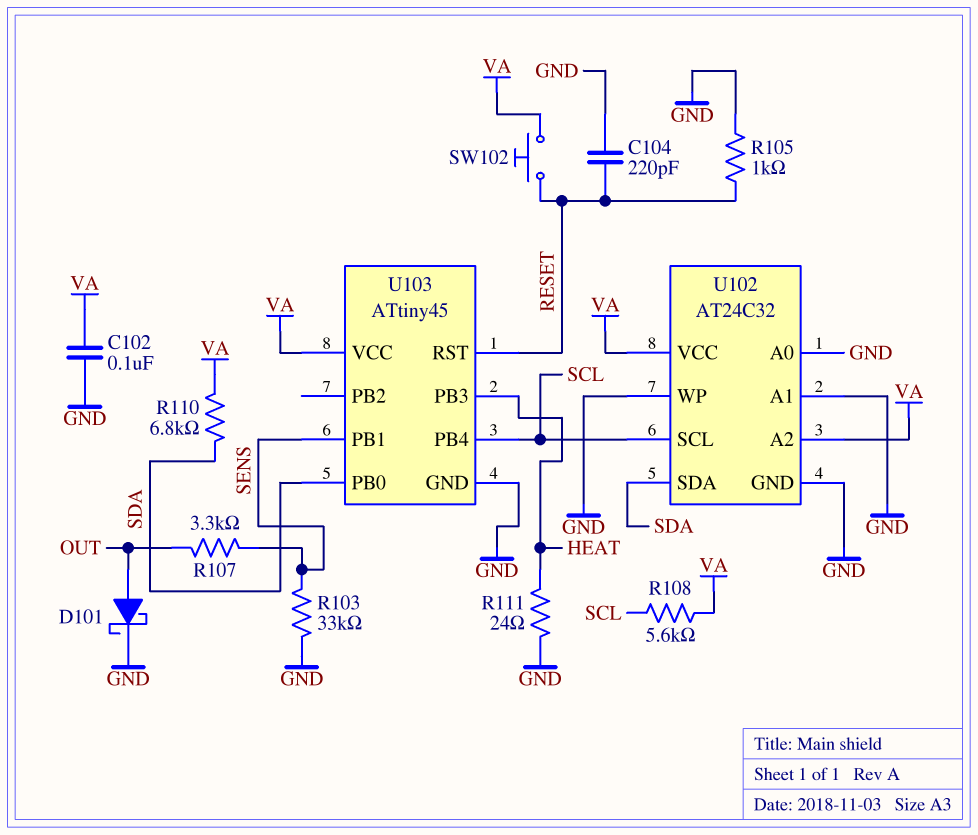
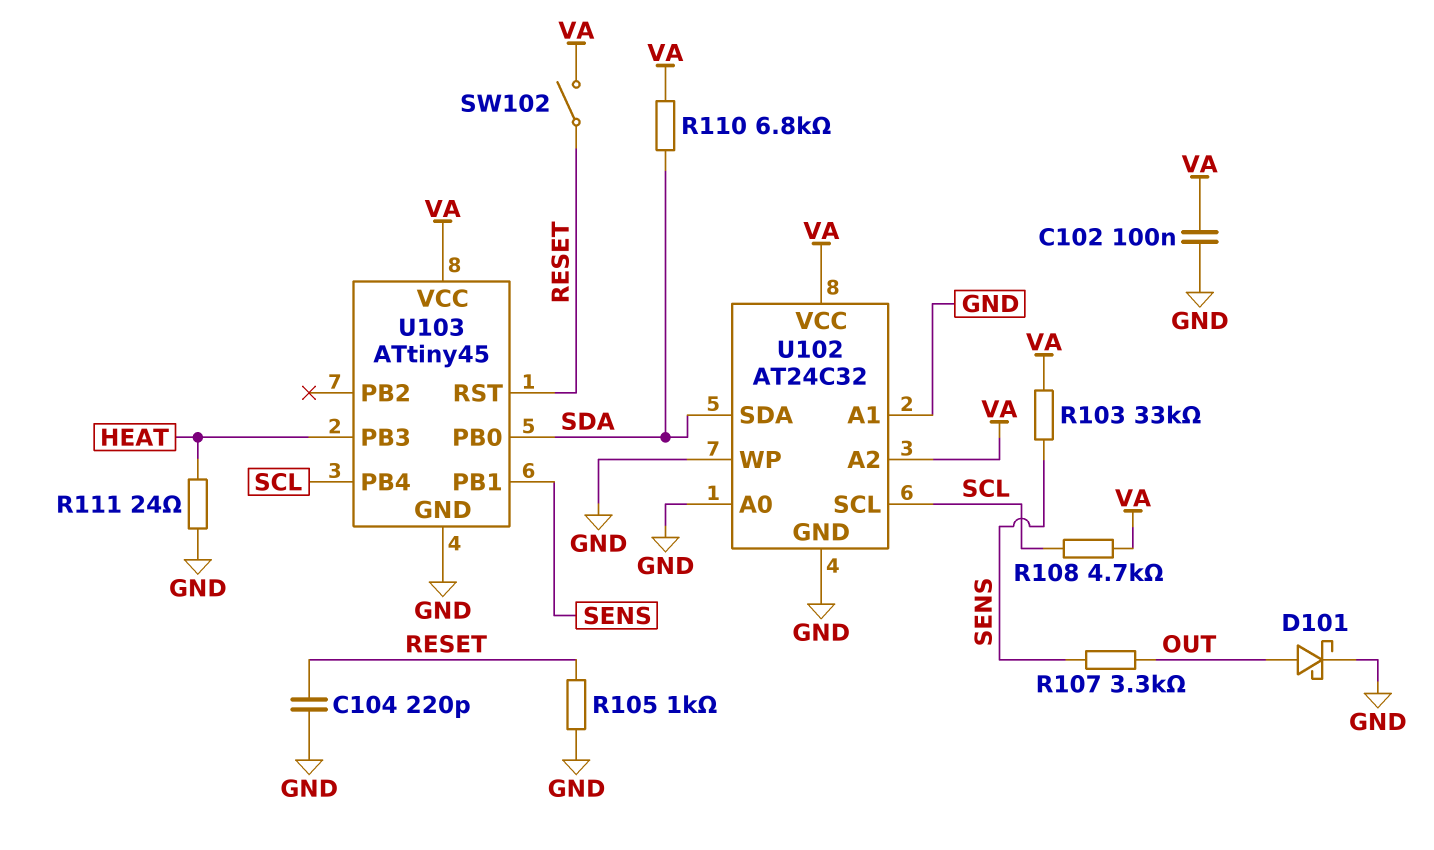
R103: 33k (GND, SENS) -> 33k (SENS, VA)
R108: 5.6k (SCL, VA) -> 4.7k (SCL, VA)
SW102: button (RESET, VA) -> switch (RESET, VA)

